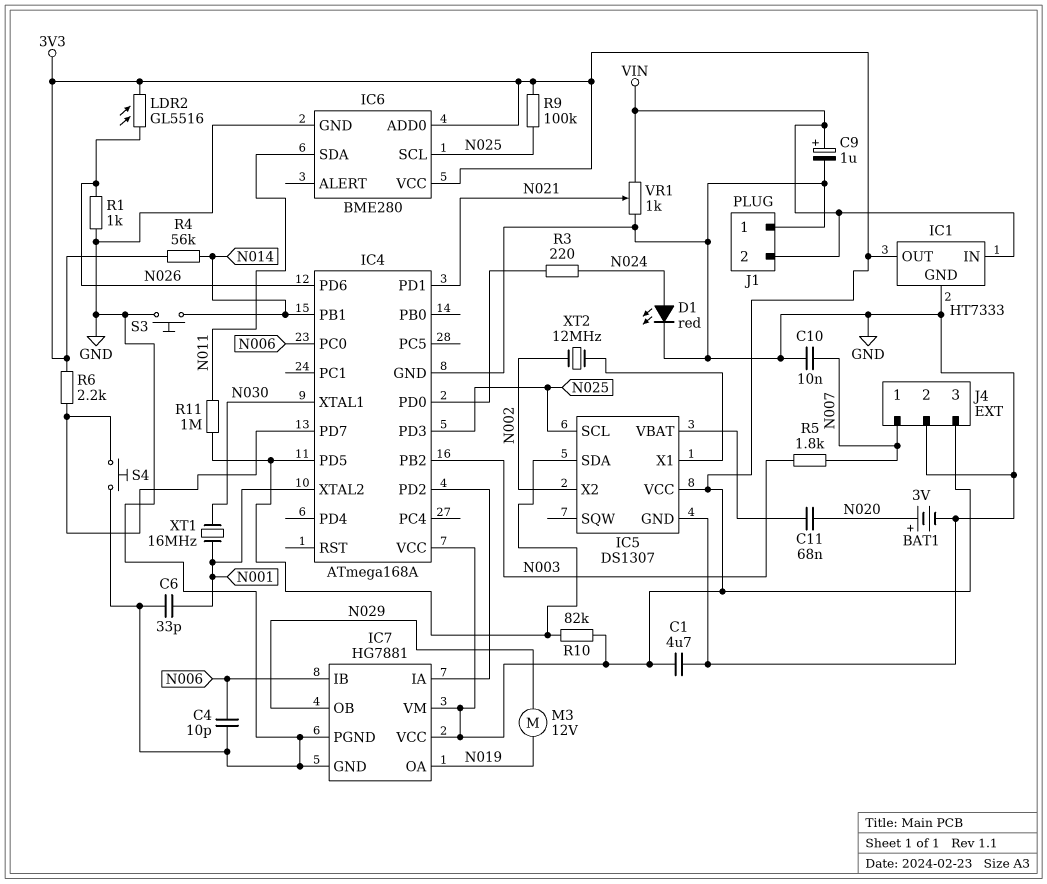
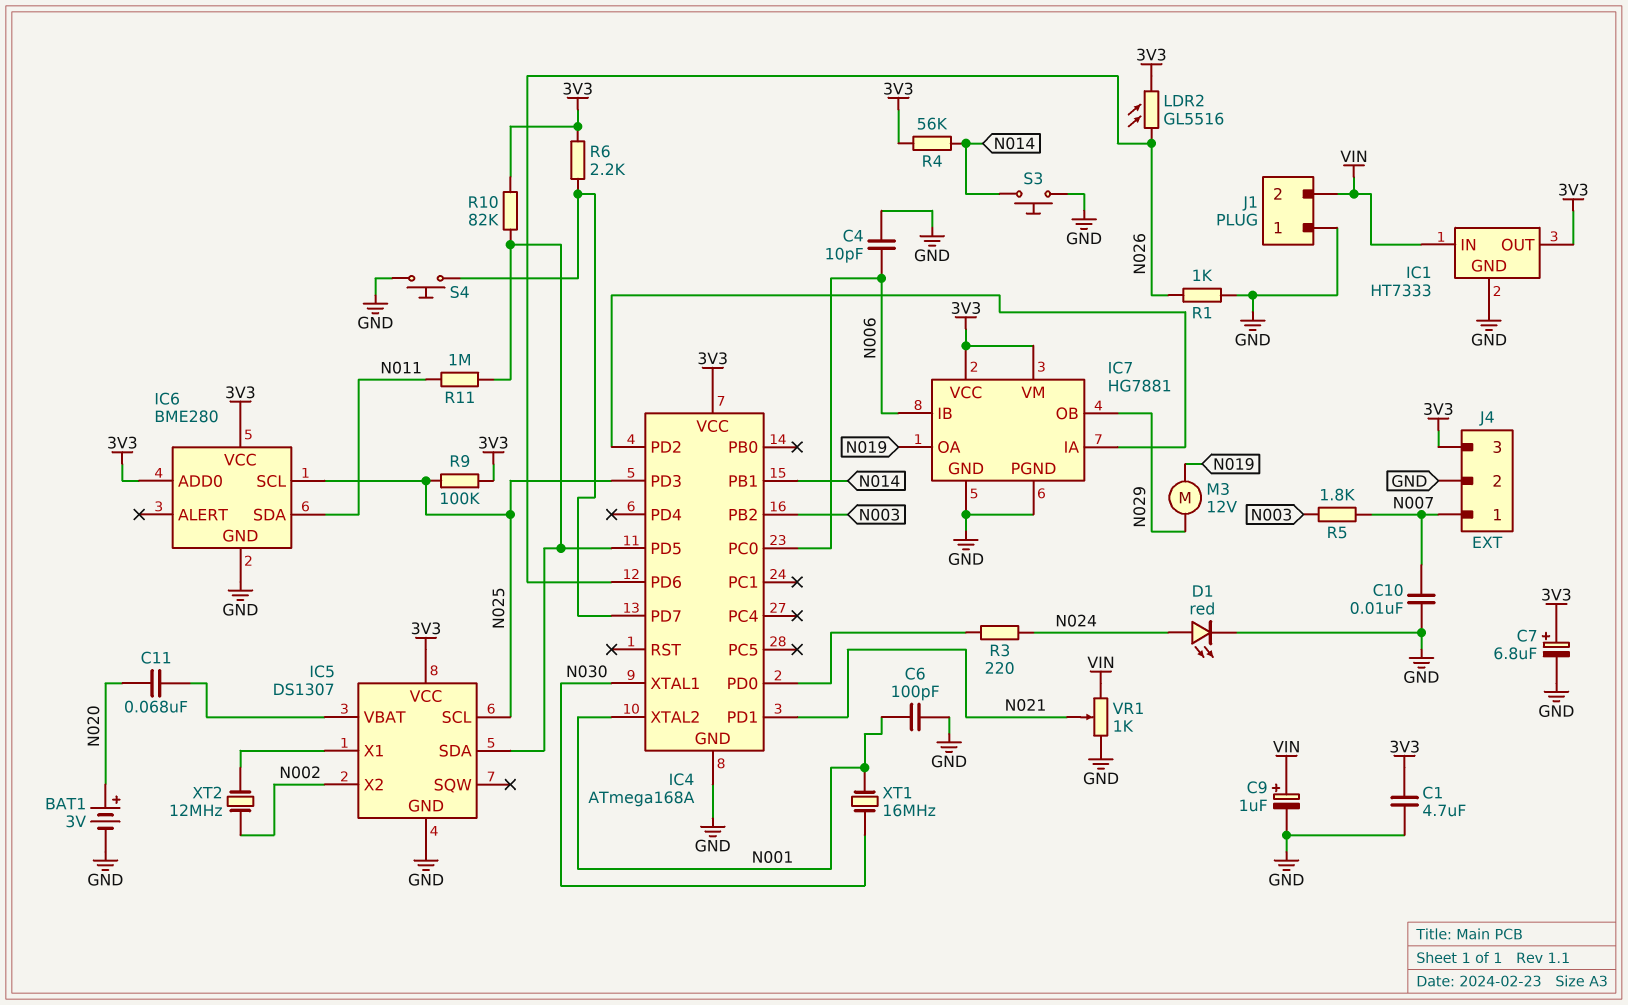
C6: 33pF (GND, N001) -> 100pF (GND, N001)
C7: none -> 6.8uF (plus 3V3, minus GND)

